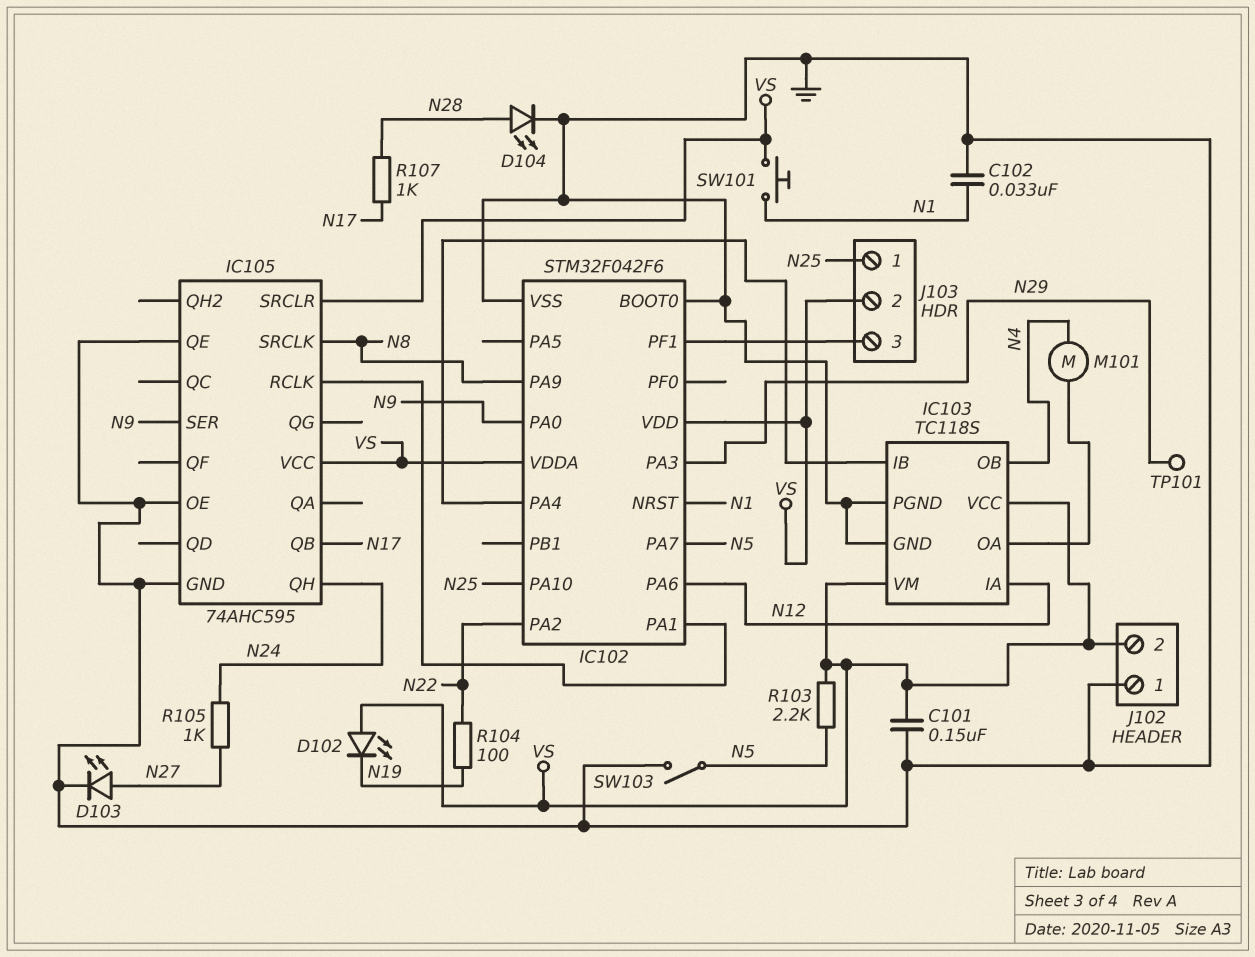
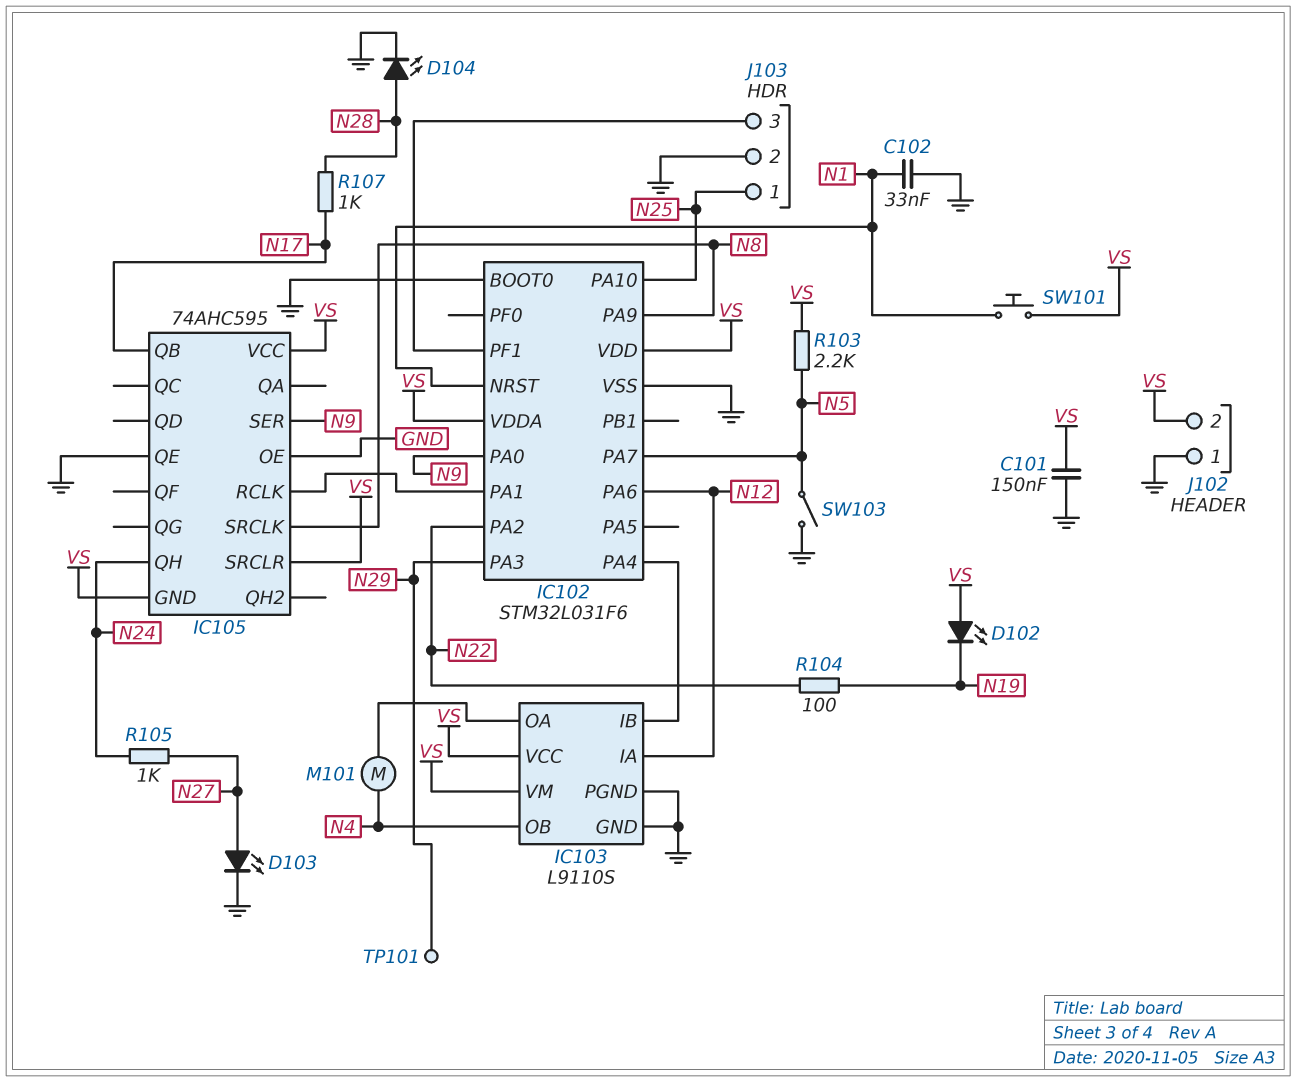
IC102: STM32F042F6 -> STM32L031F6
IC103: TC118S -> L9110S
IC105 pin GND: GND -> VS
J103 pin 2: VS -> GND

